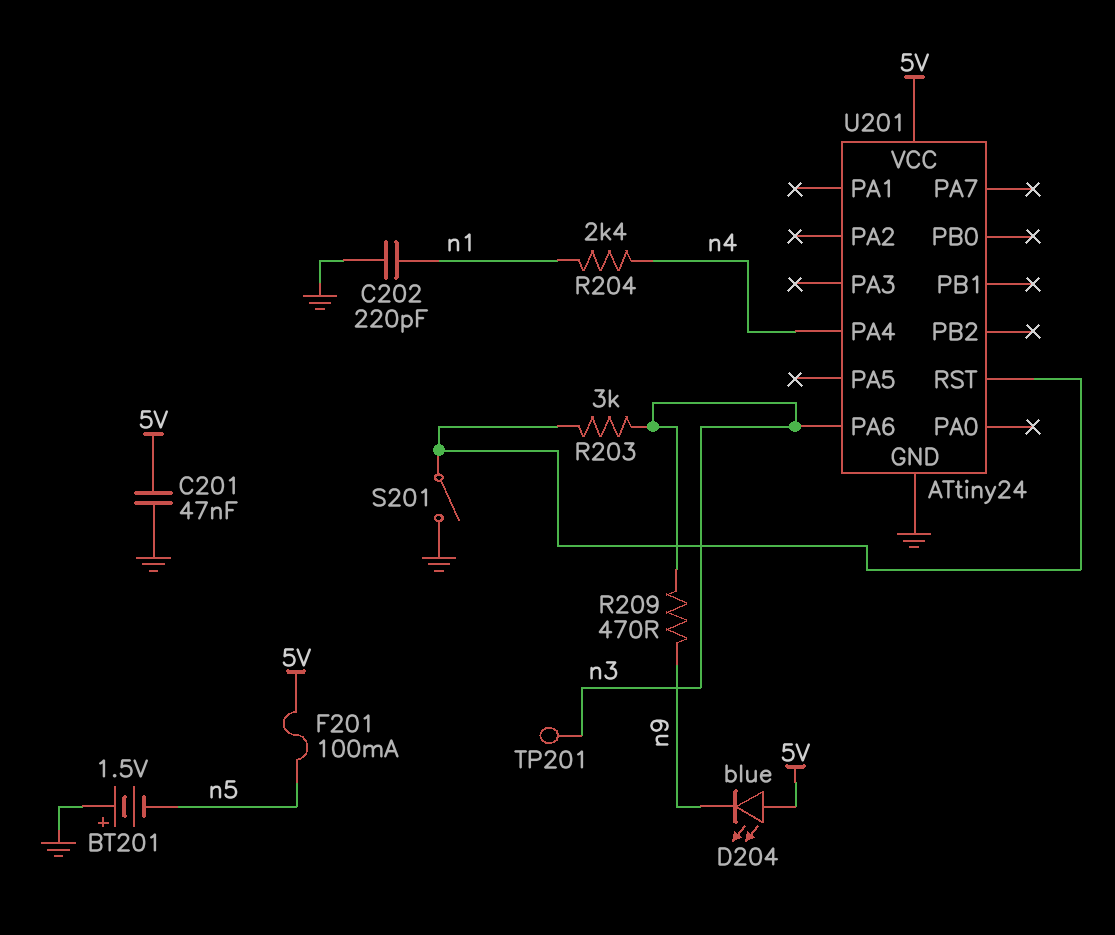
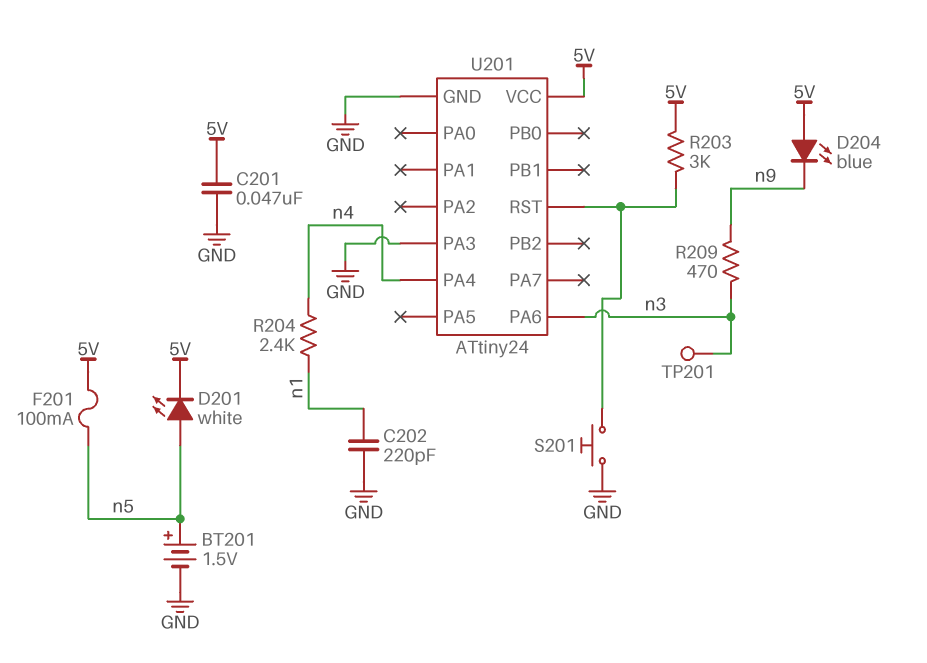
BT201: 1.5V (plus GND, minus n5) -> 1.5V (plus n5, minus GND)
D201: none -> LED white (A n5, K 5V)
R203: 3k (U201/RST, n3) -> 3k (5V, U201/RST)
S201: switch (GND, U201/RST) -> button (GND, U201/RST)
U201 pin PA3: none -> GND

